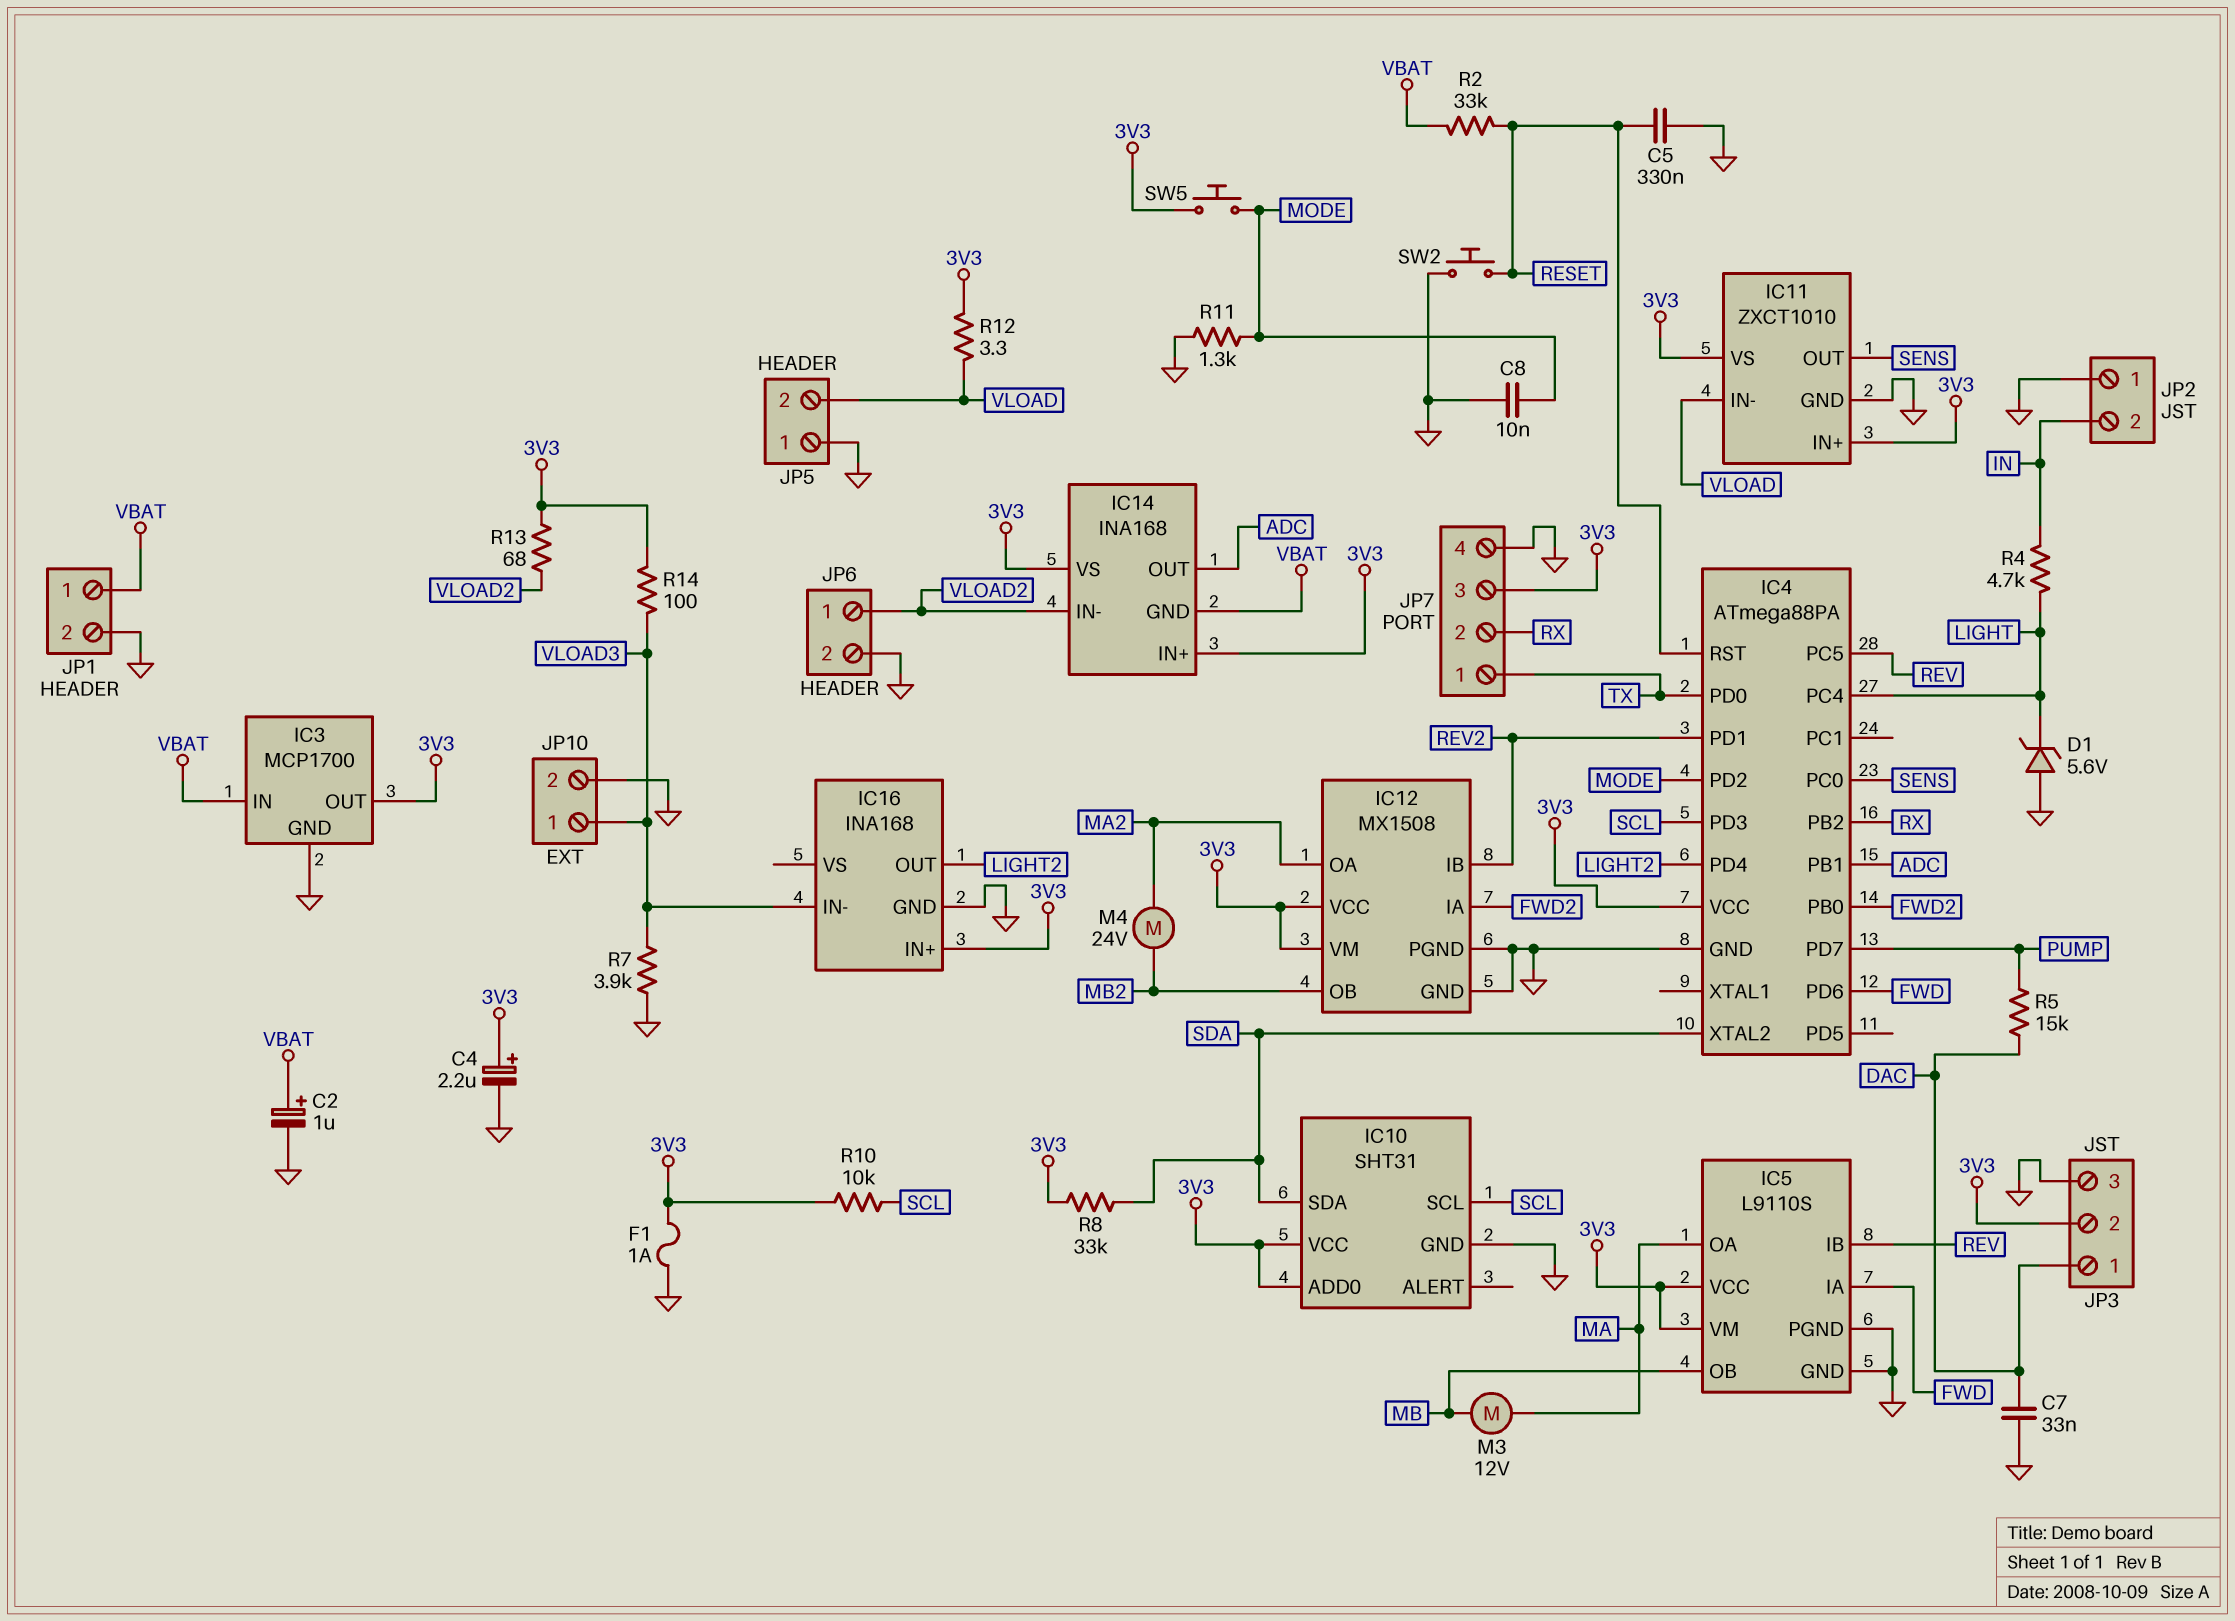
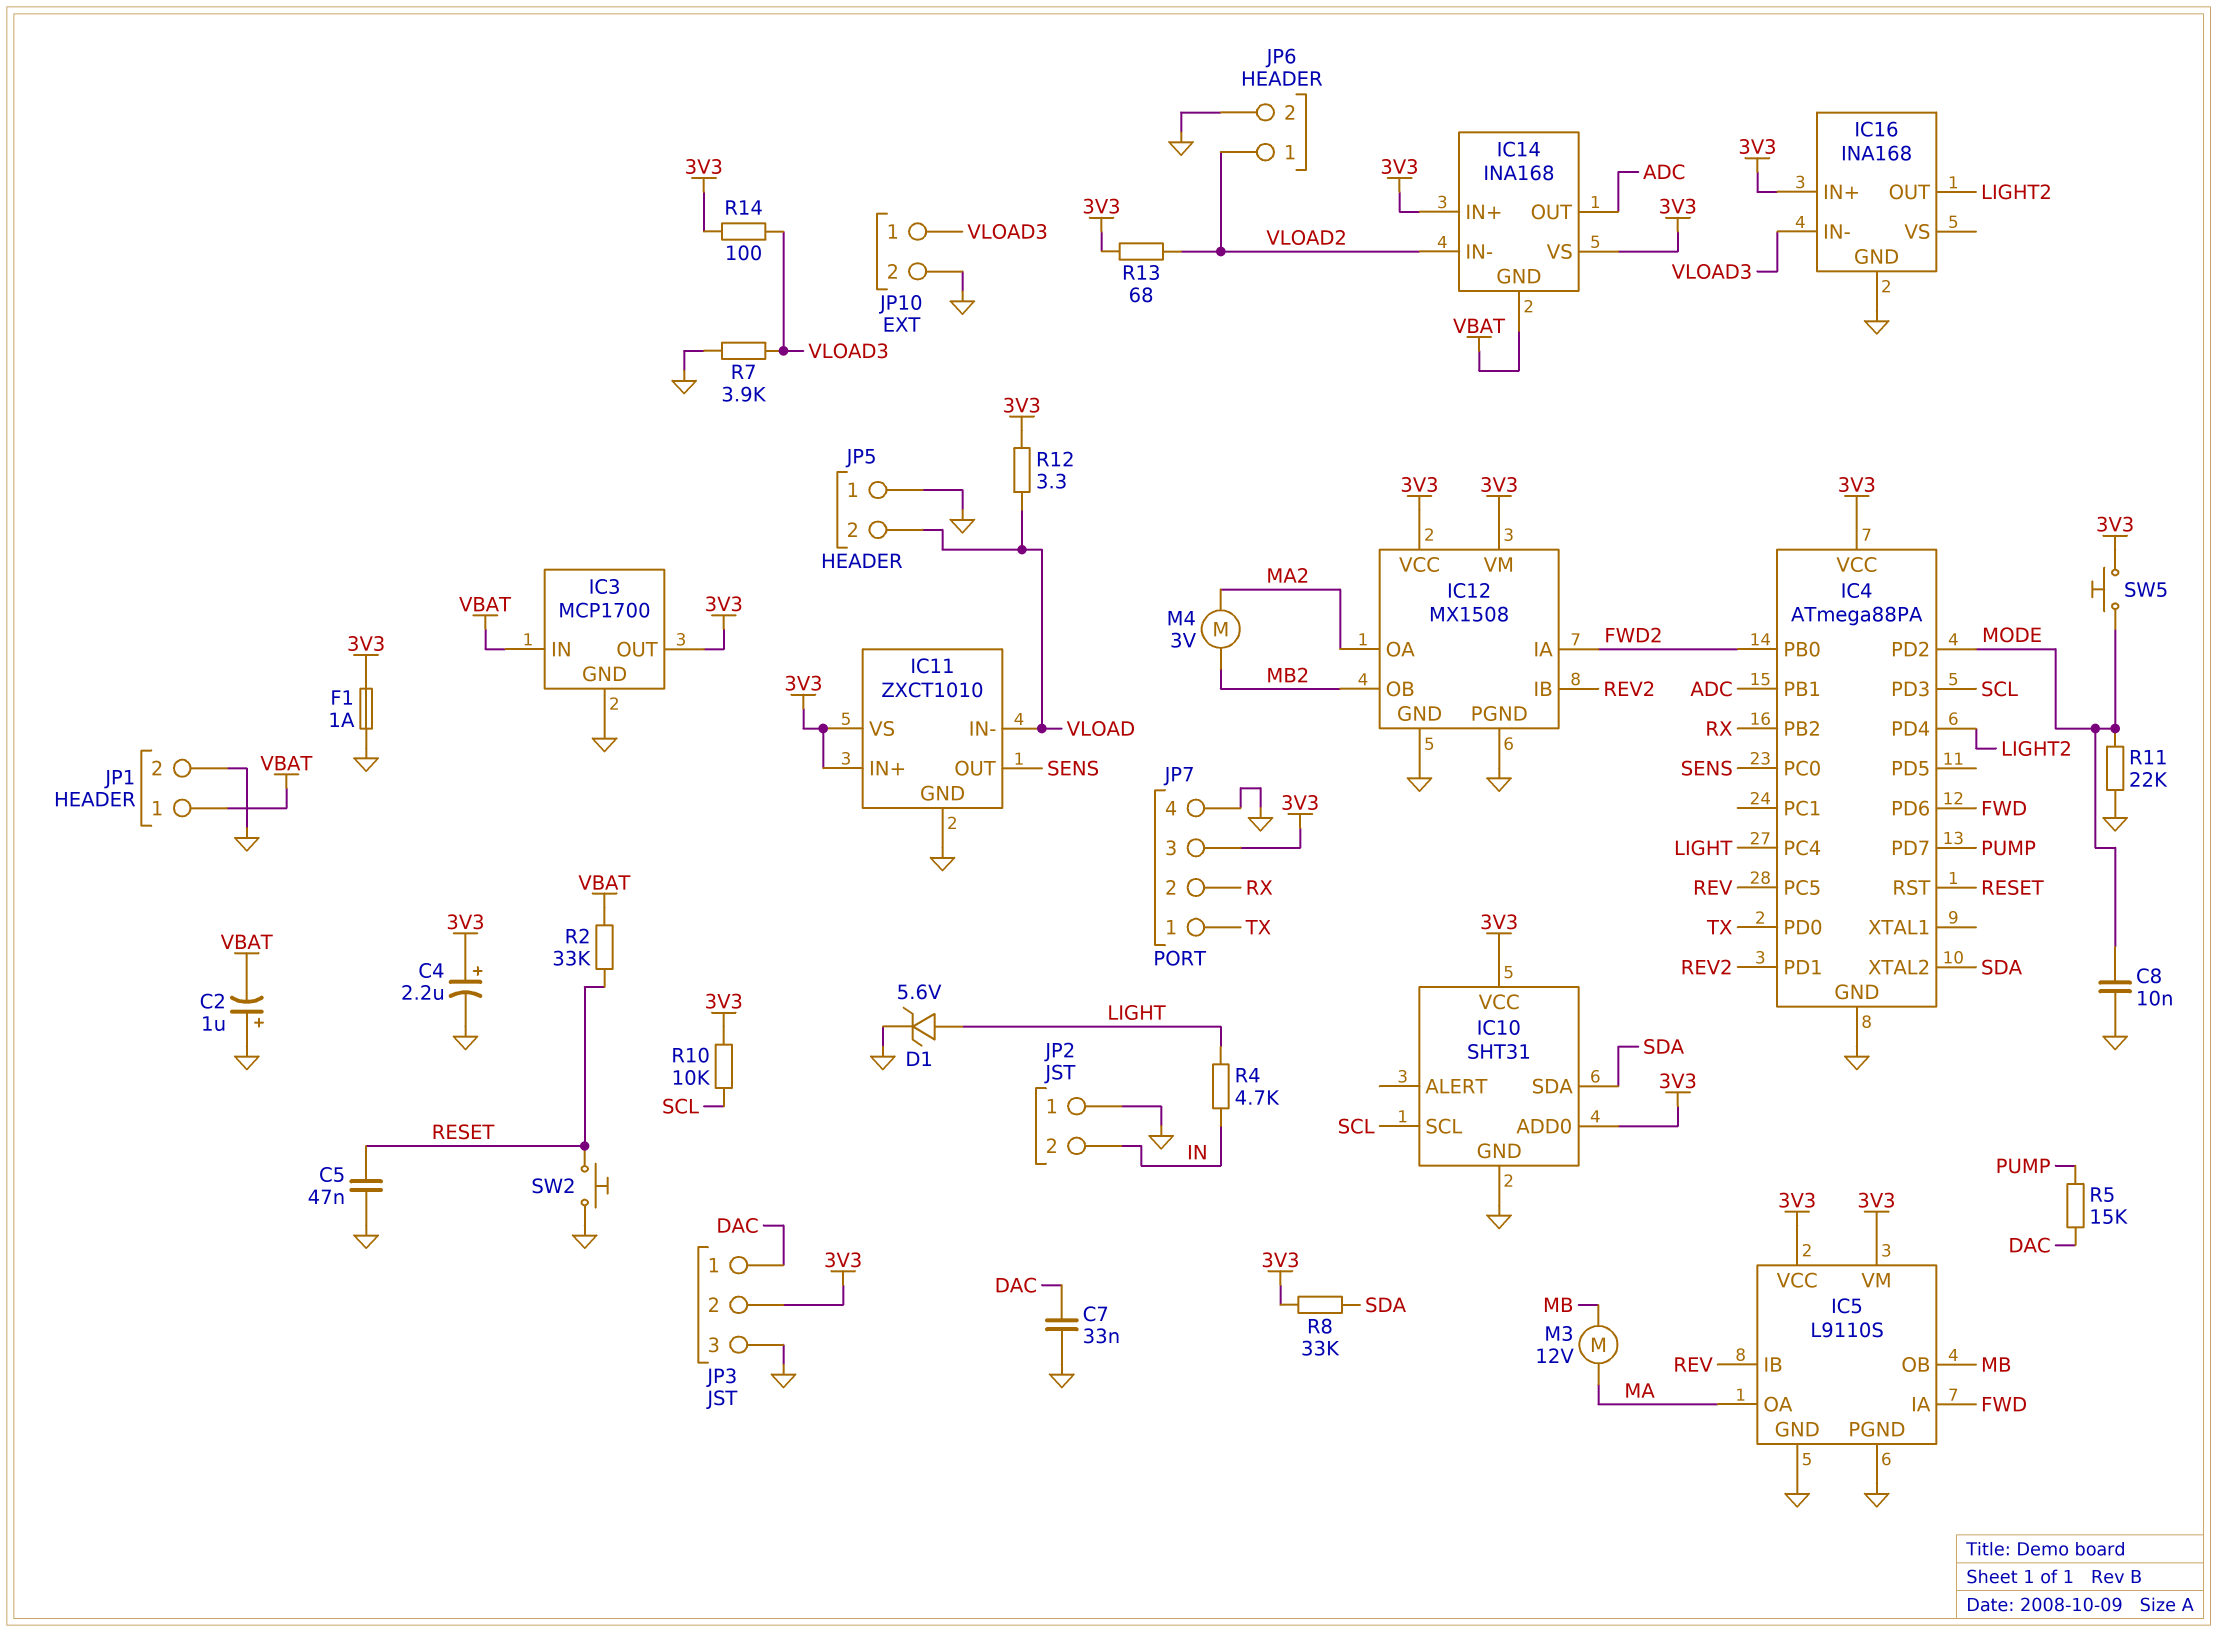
C2: 1uF (plus VBAT, minus GND) -> 1uF (plus GND, minus VBAT)
C5: 330nF (GND, RESET) -> 47nF (GND, RESET)
D1: zener 5.6V (A GND, K LIGHT) -> zener 5.6V (A LIGHT, K GND)
M4: motor 24V (MA2, MB2) -> motor 3V (MA2, MB2)
R11: 1.3k (GND, MODE) -> 22k (GND, MODE)

